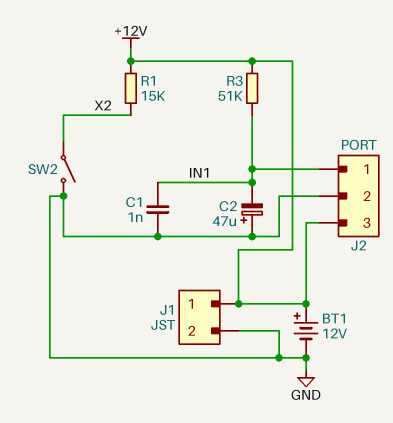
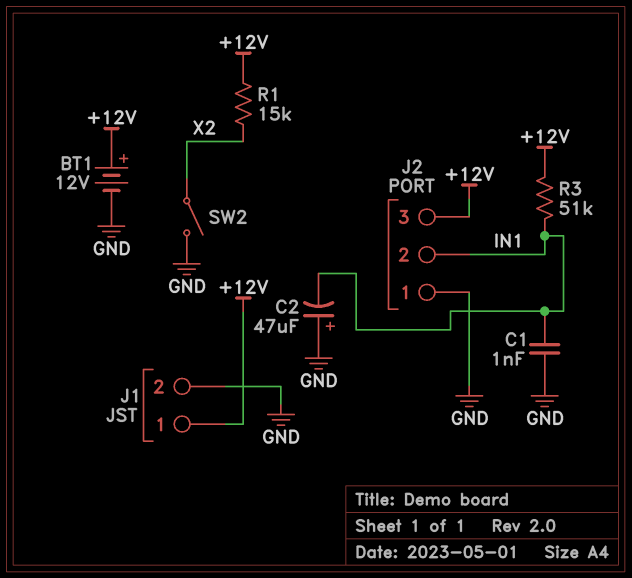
J2 pin 1: IN1 -> GND
J2 pin 2: GND -> IN1

